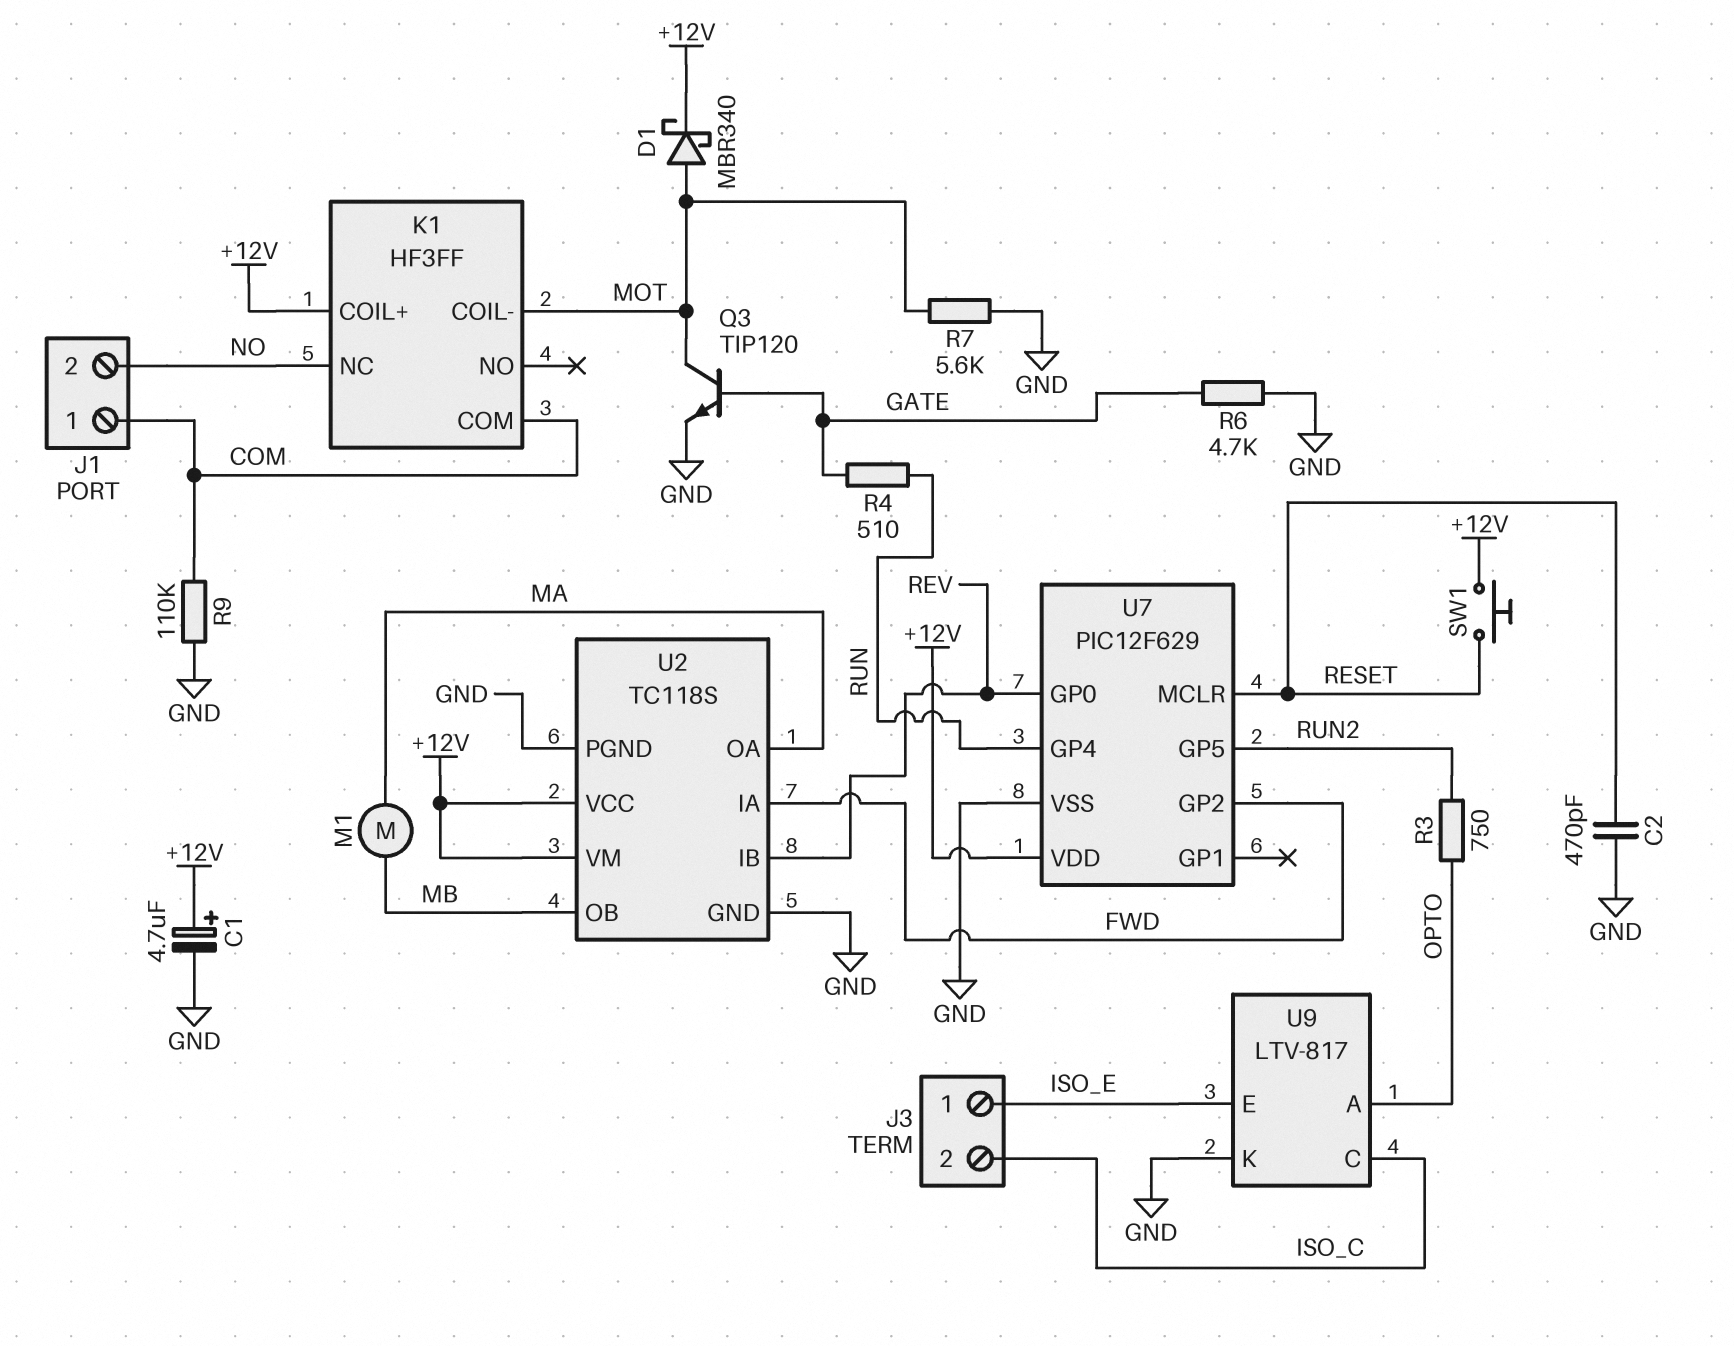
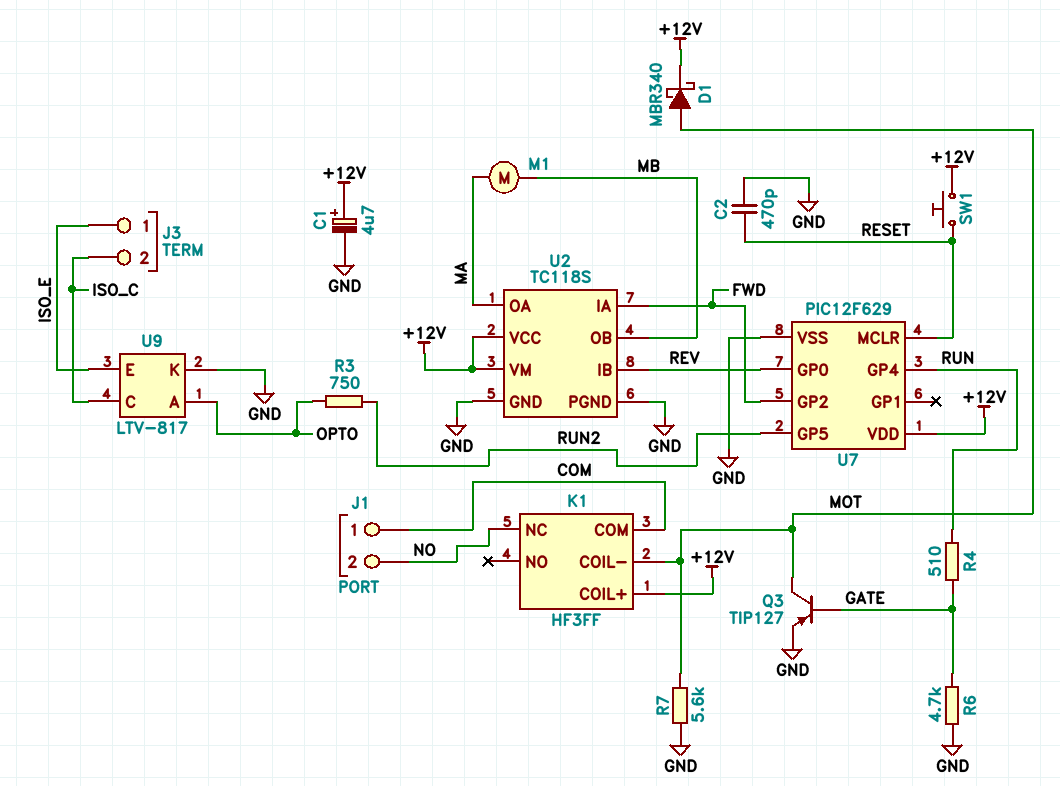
Q3: NPN TIP120 (B GATE, C MOT, E GND) -> PNP TIP127 (B GATE, C MOT, E GND)
R9: 110k (COM, GND) -> none

